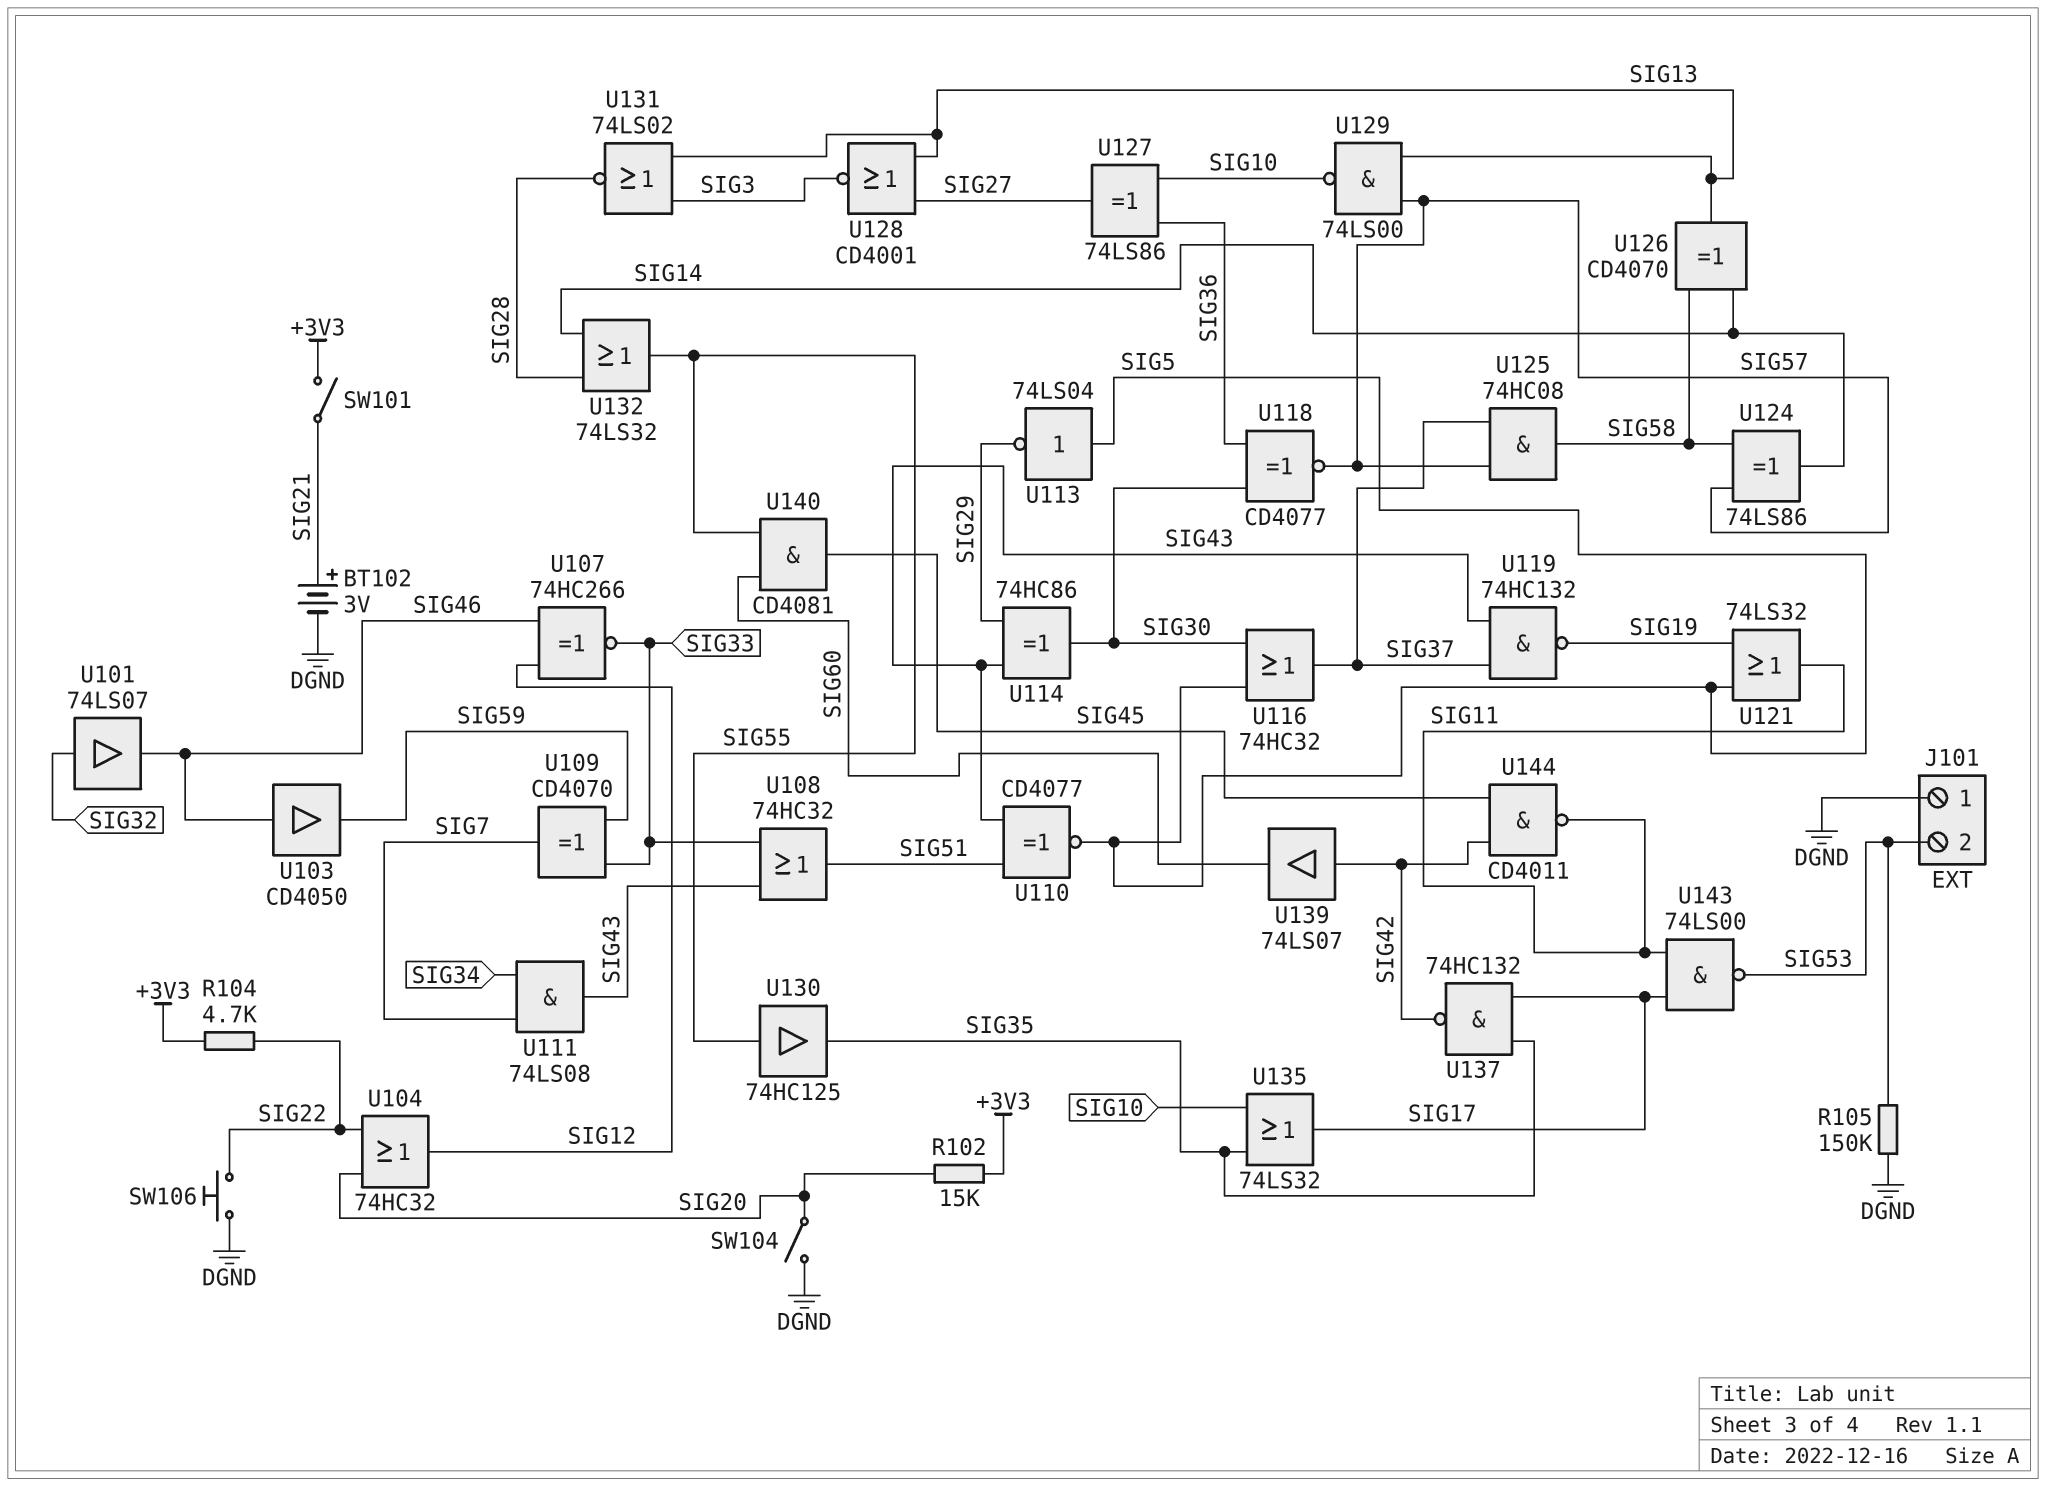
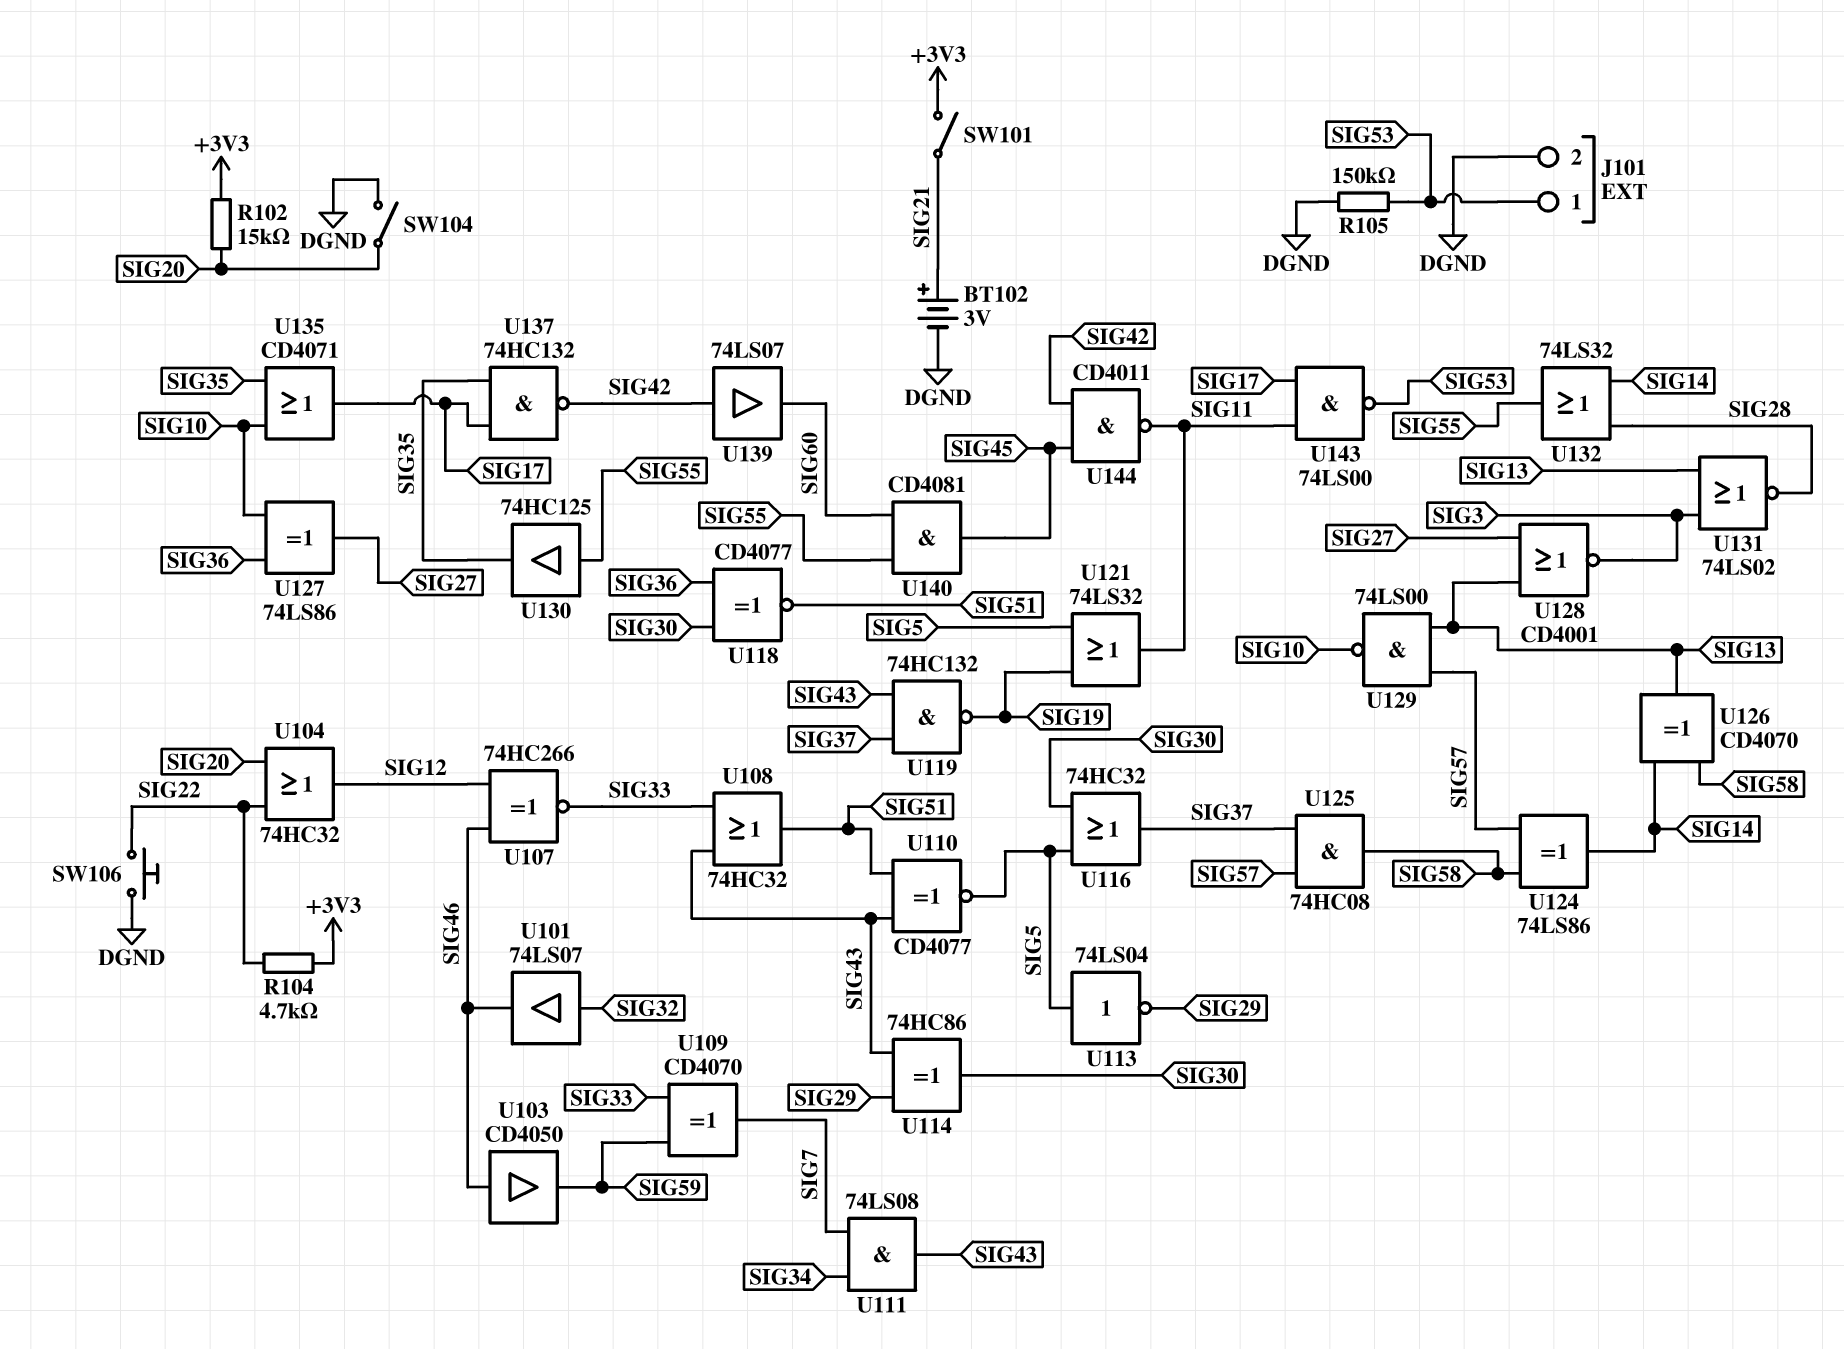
J101 pin 1: DGND -> SIG53
J101 pin 2: SIG53 -> DGND
U118: XNOR CD4077 (in SIG30, in SIG36, out SIG57) -> XNOR CD4077 (in SIG30, in SIG36, out SIG51)
U135: OR 74LS32 (in SIG10, in SIG35, out SIG17) -> OR CD4071 (in SIG10, in SIG35, out SIG17)

